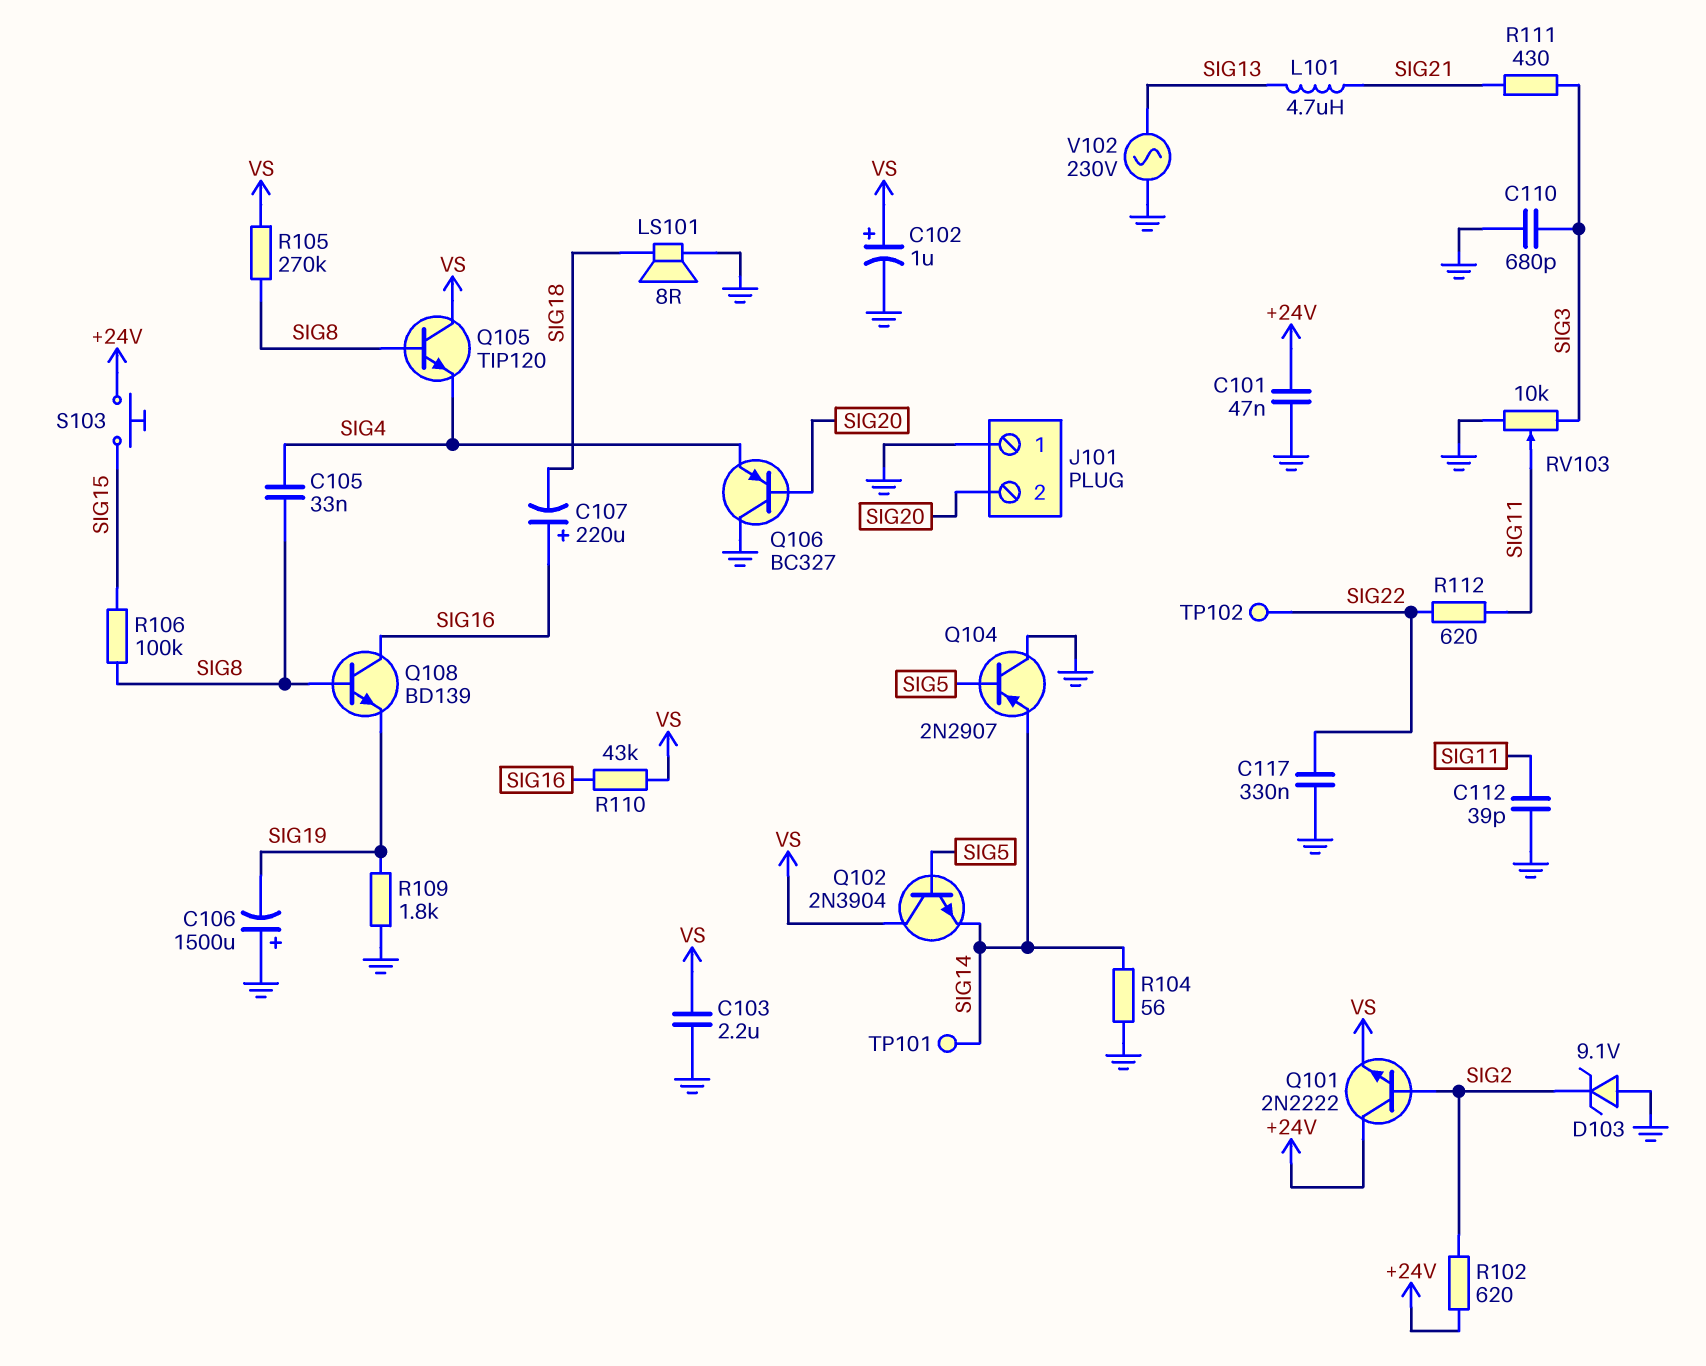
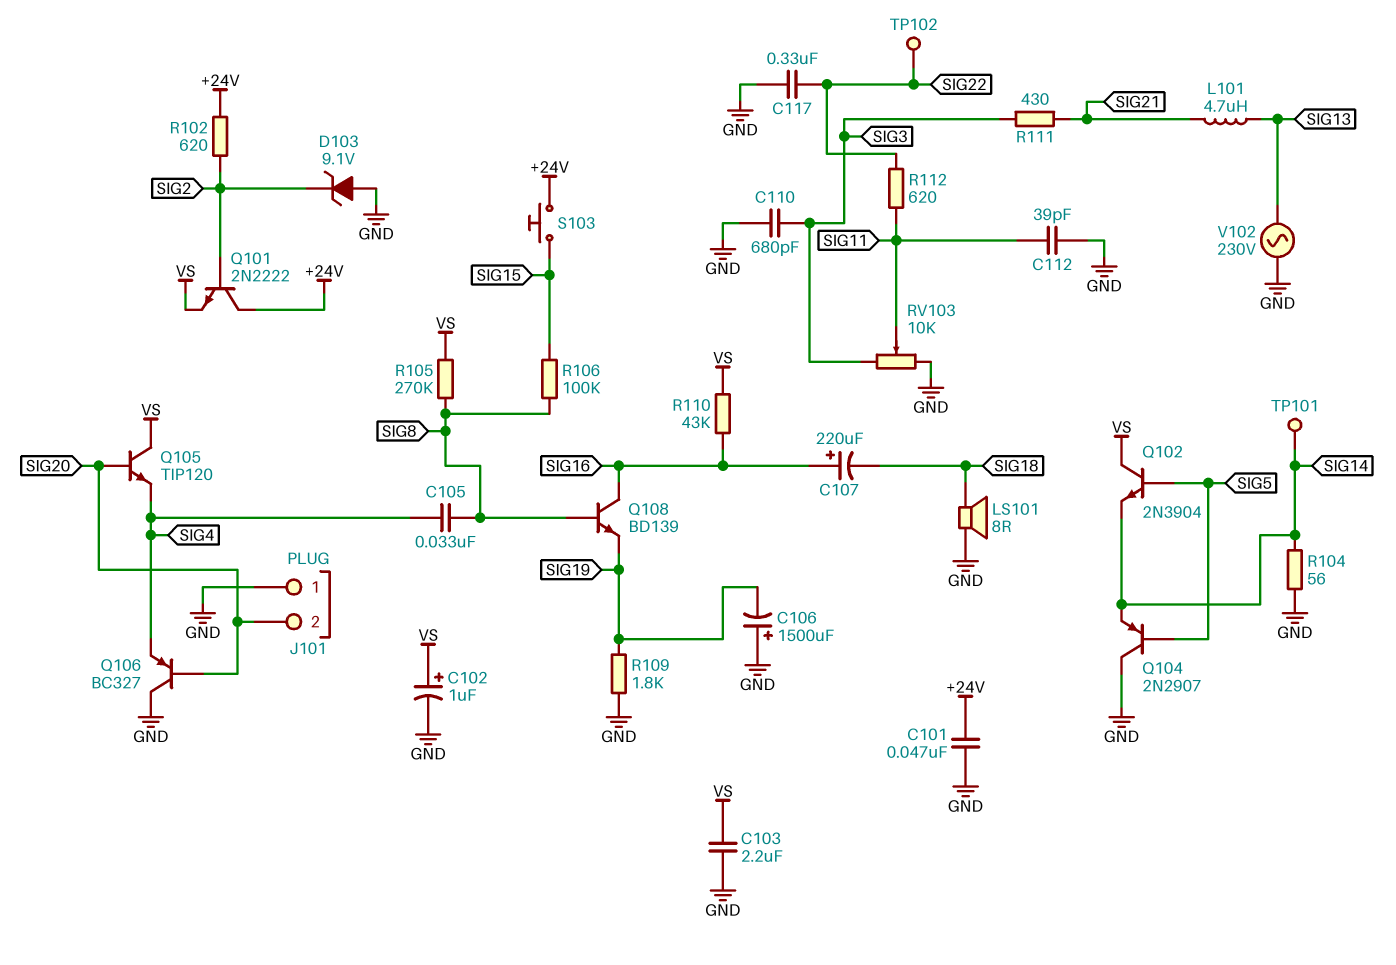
Q105: NPN TIP120 (B SIG8, C VS, E SIG4) -> NPN TIP120 (B SIG20, C VS, E SIG4)

